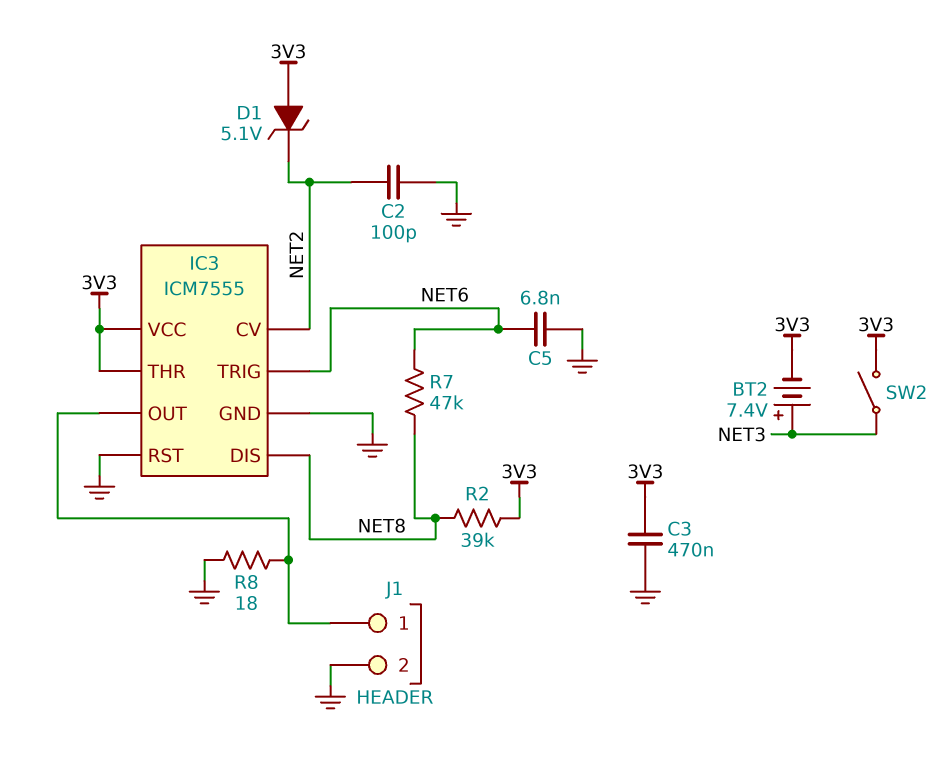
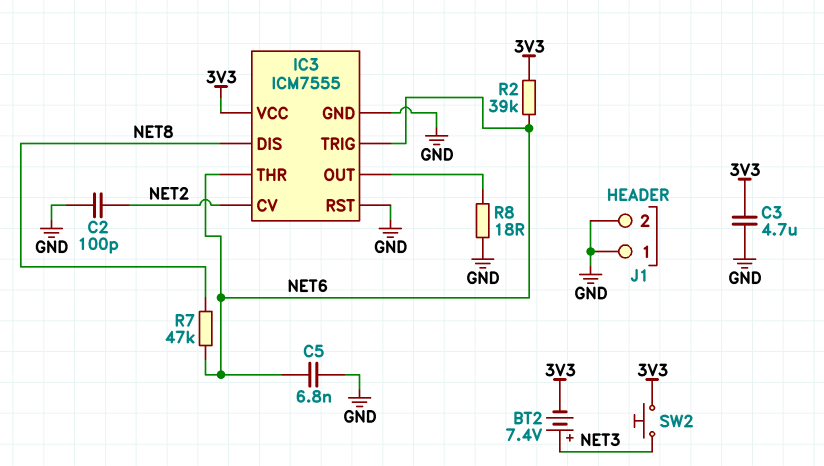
C3: 470nF (3V3, GND) -> 4.7uF (3V3, GND)
D1: zener 5.1V (A 3V3, K NET2) -> none
IC3 pin THR: 3V3 -> NET6
J1 pin 1: IC3/OUT -> GND
R2: 39k (3V3, NET8) -> 39k (3V3, NET6)
SW2: switch (3V3, NET3) -> button (3V3, NET3)

